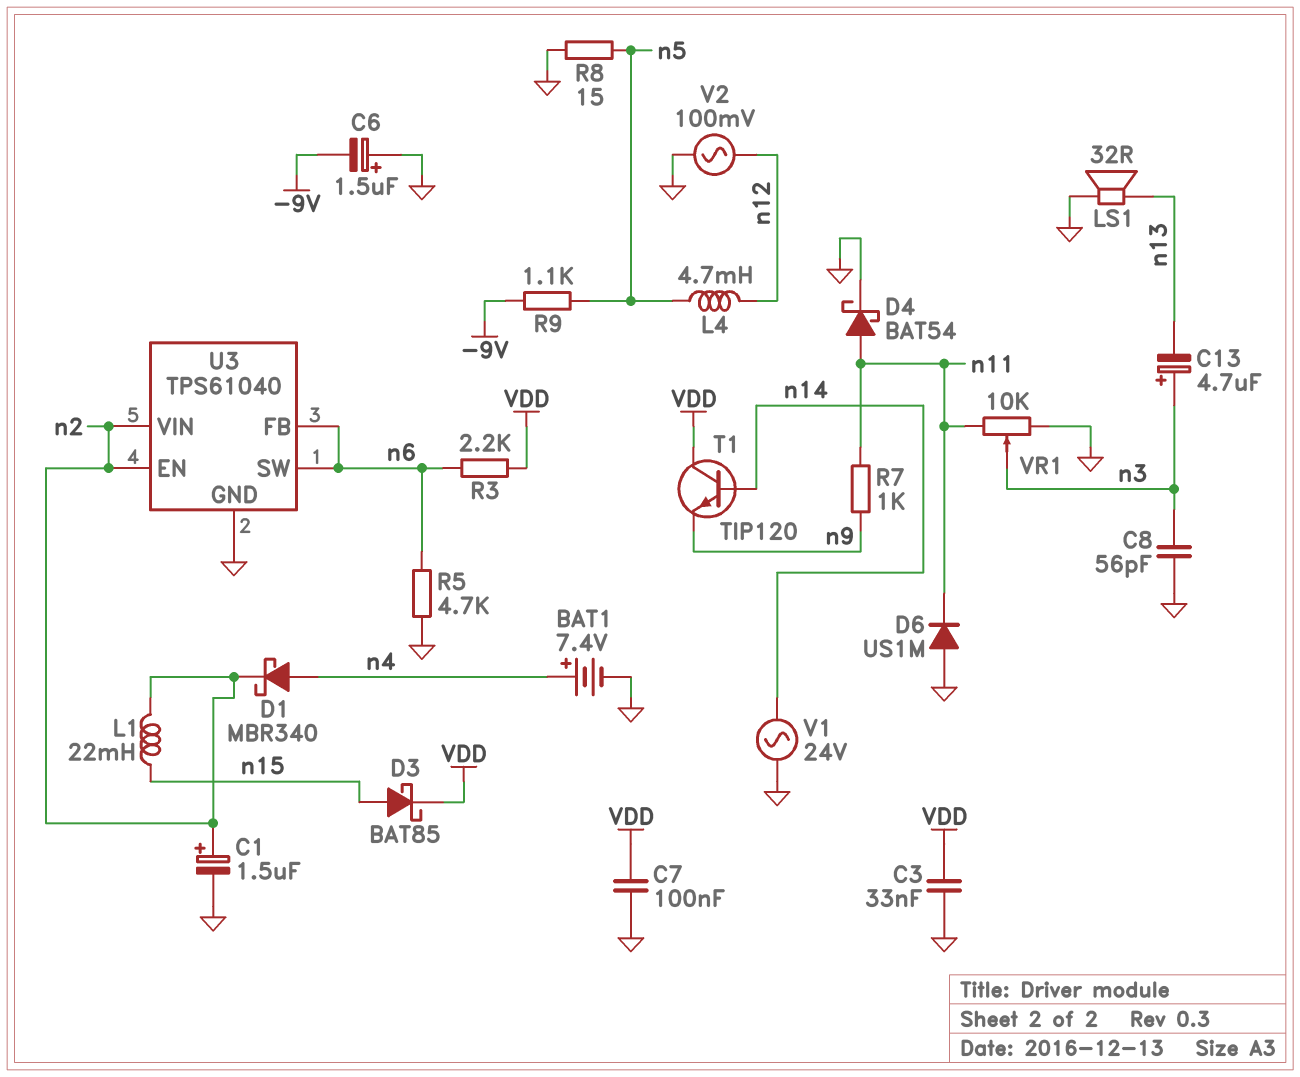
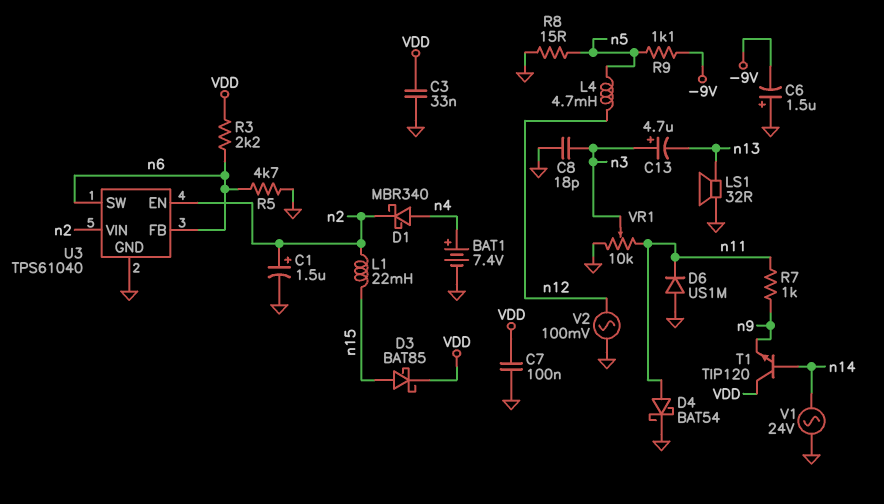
C8: 56pF (GND, n3) -> 18pF (GND, n3)

